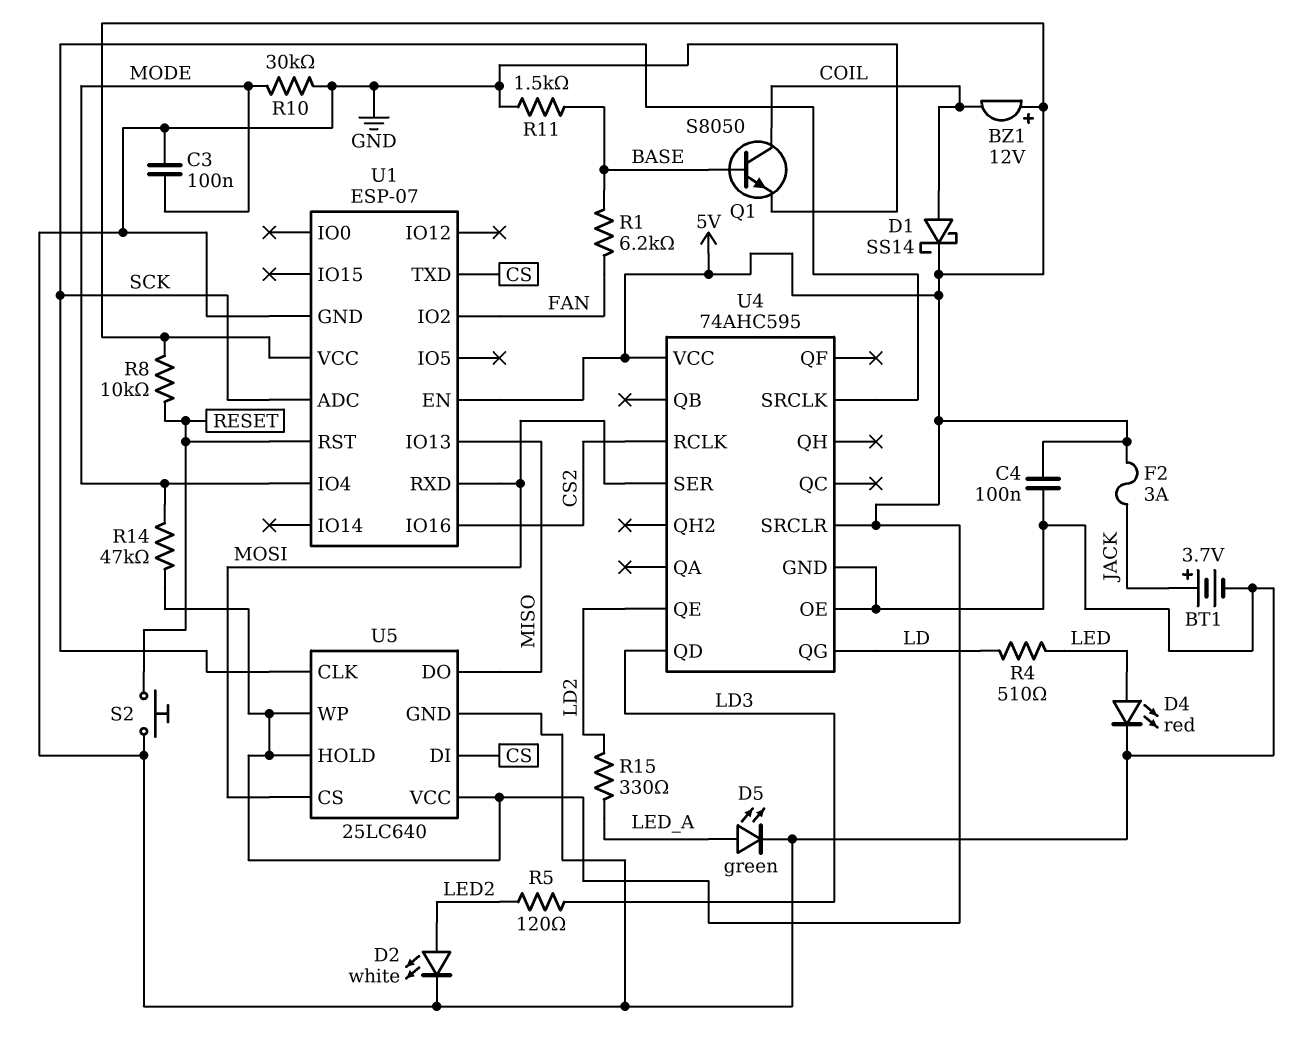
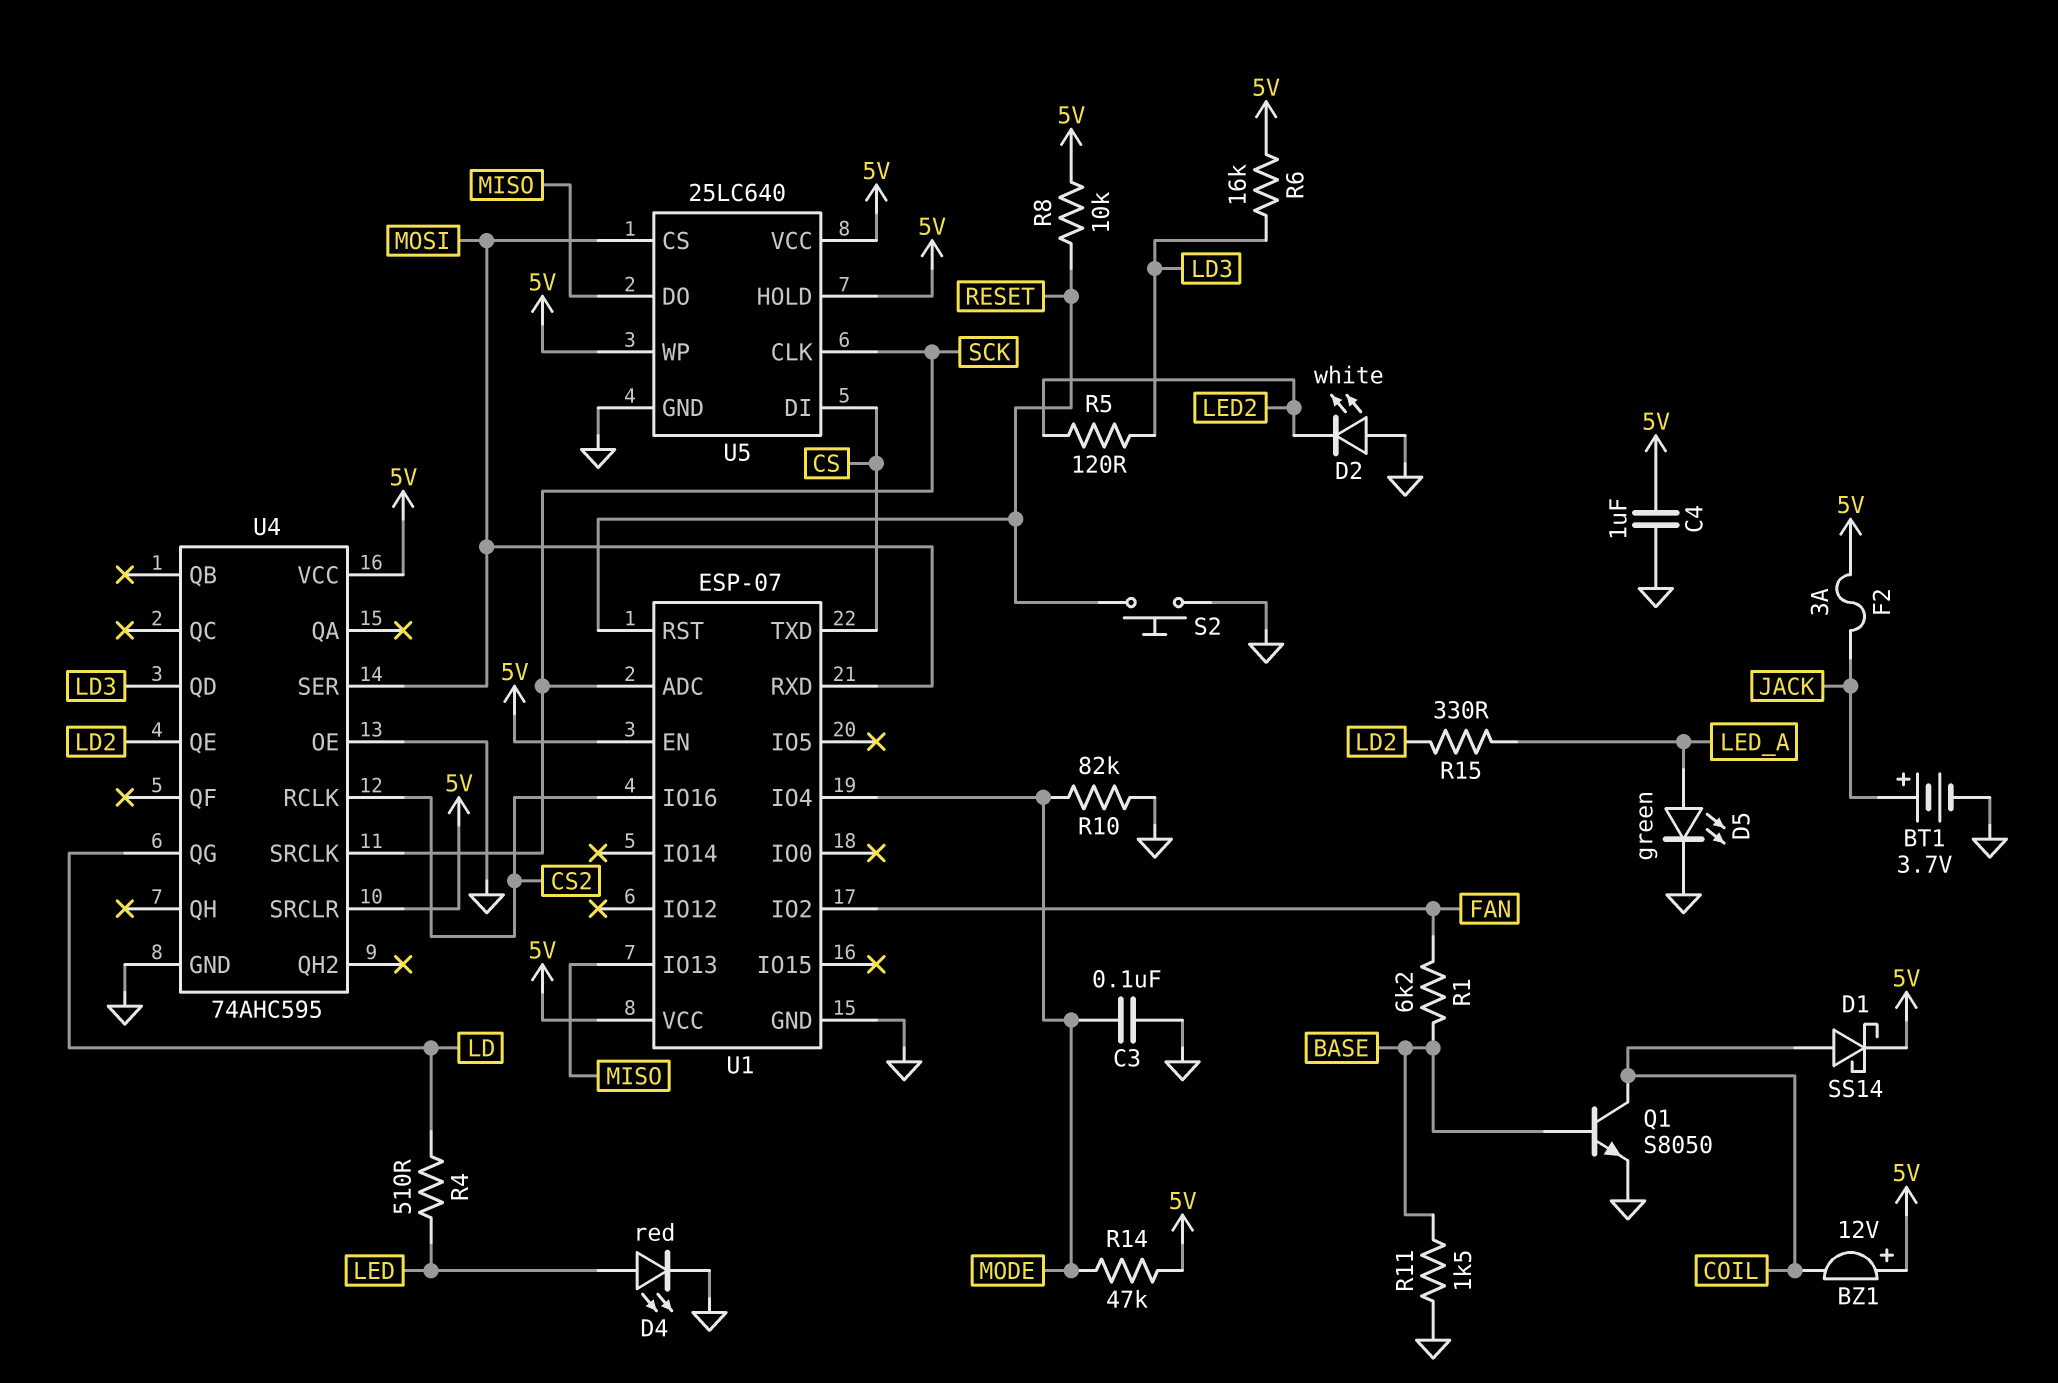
C4: 100nF (5V, GND) -> 1uF (5V, GND)
D2: LED white (A LED2, K GND) -> LED white (A GND, K LED2)
R6: none -> 16k (5V, LD3)
R10: 30k (GND, MODE) -> 82k (GND, MODE)

